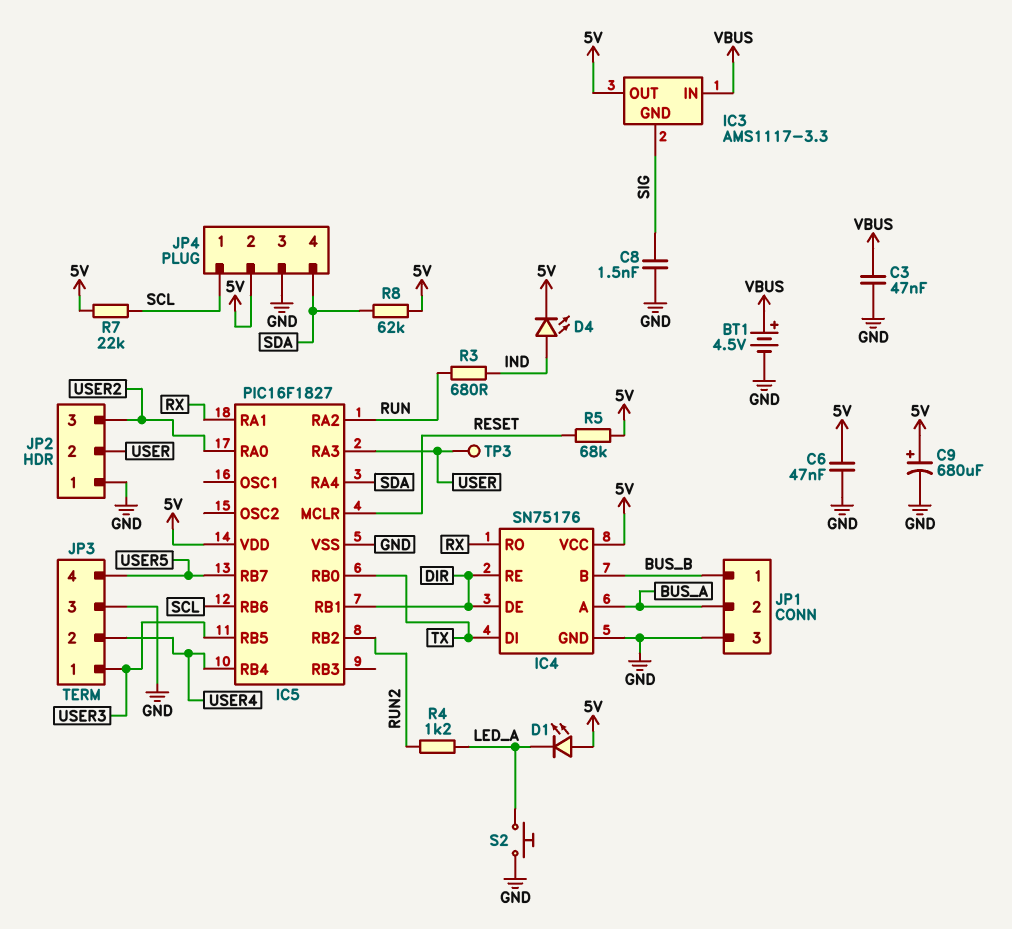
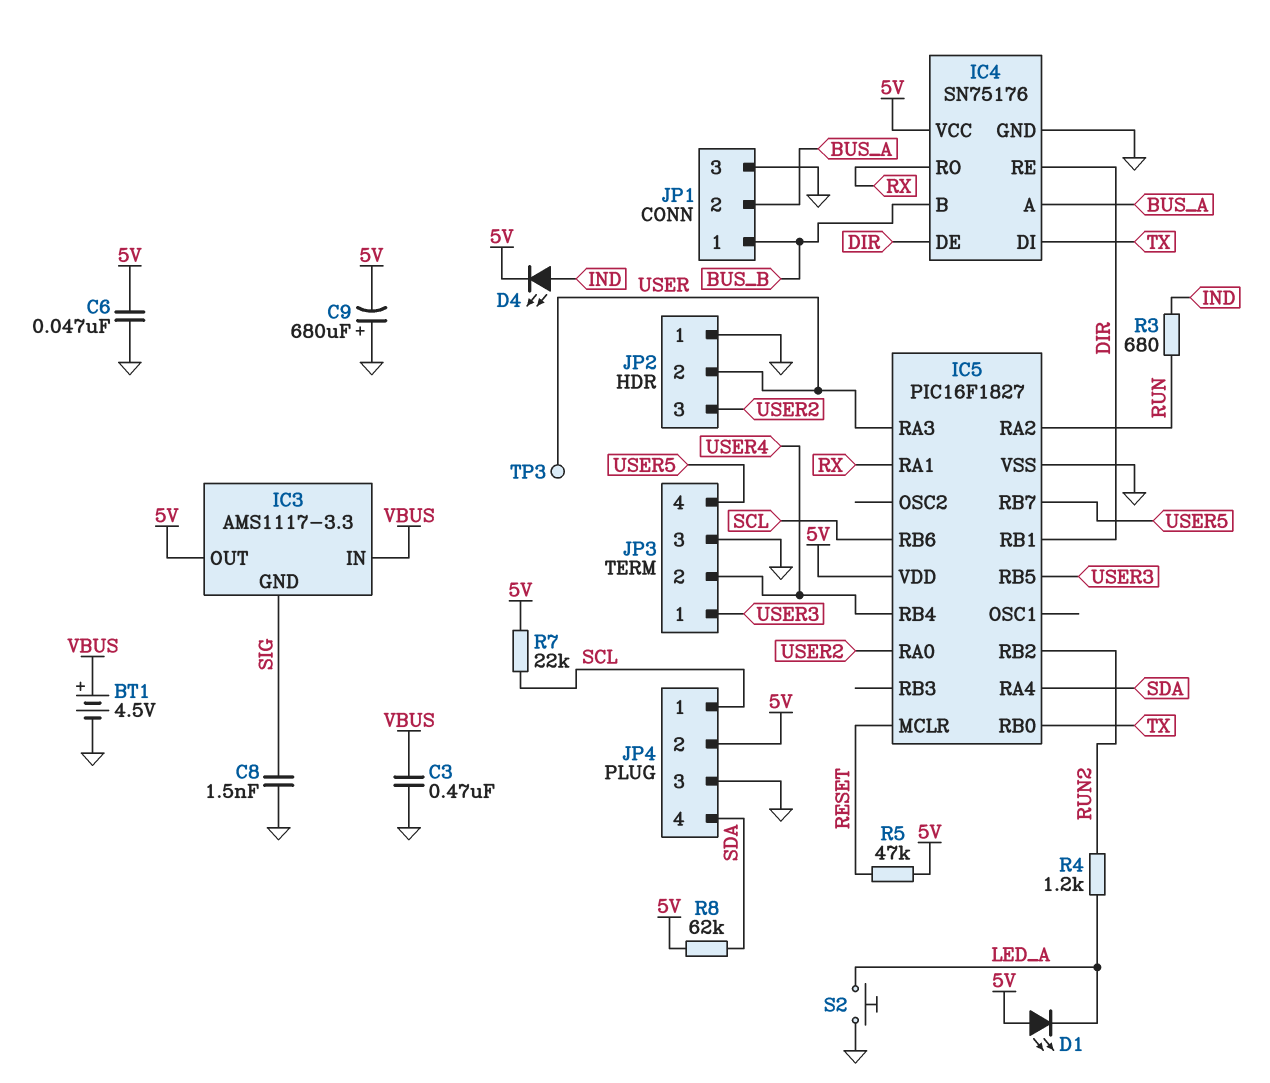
C3: 47nF (GND, VBUS) -> 470nF (GND, VBUS)
C9: 680uF (plus 5V, minus GND) -> 680uF (plus GND, minus 5V)
R5: 68k (5V, RESET) -> 47k (5V, RESET)

